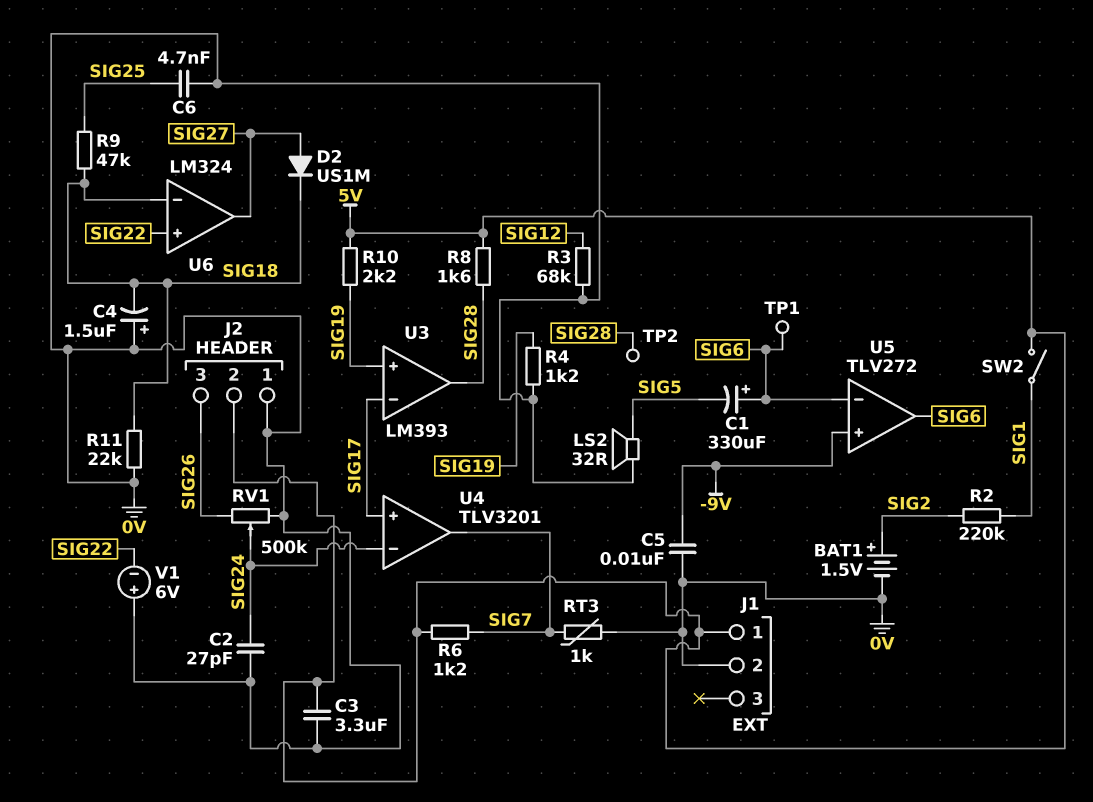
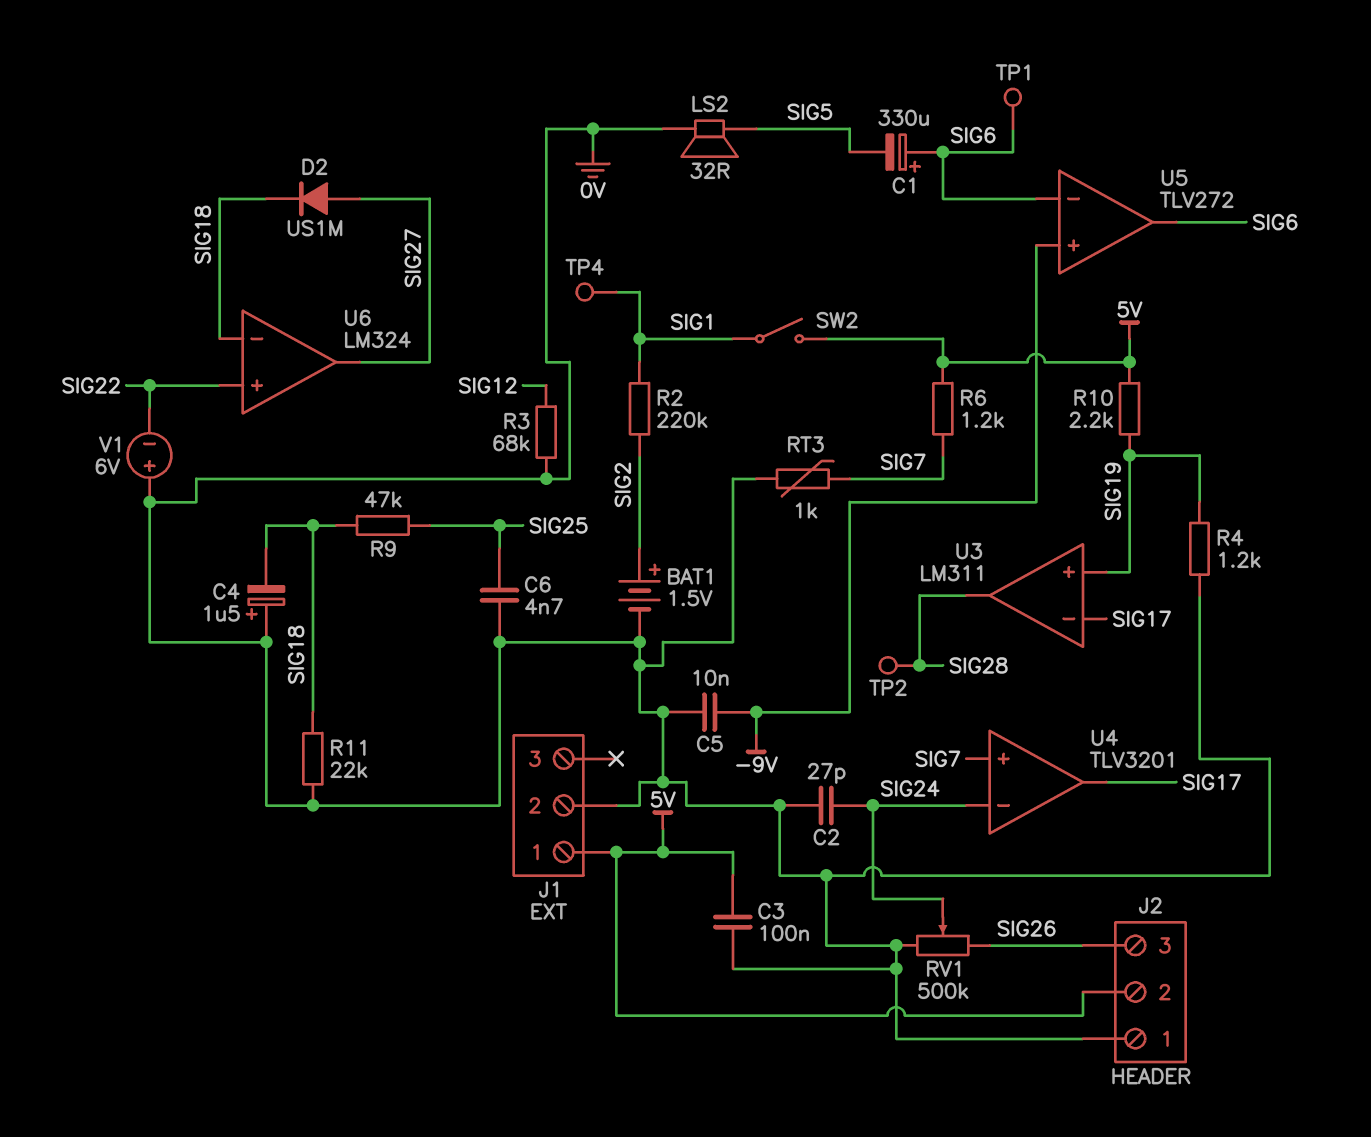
C3: 3.3uF (0V, 5V) -> 100nF (0V, 5V)
R8: 1.6k (5V, SIG28) -> none
TP4: none -> test point (SIG1)
U3: LM393 -> LM311
U4 pin in+: SIG17 -> SIG7
U4 pin out: SIG7 -> SIG17

